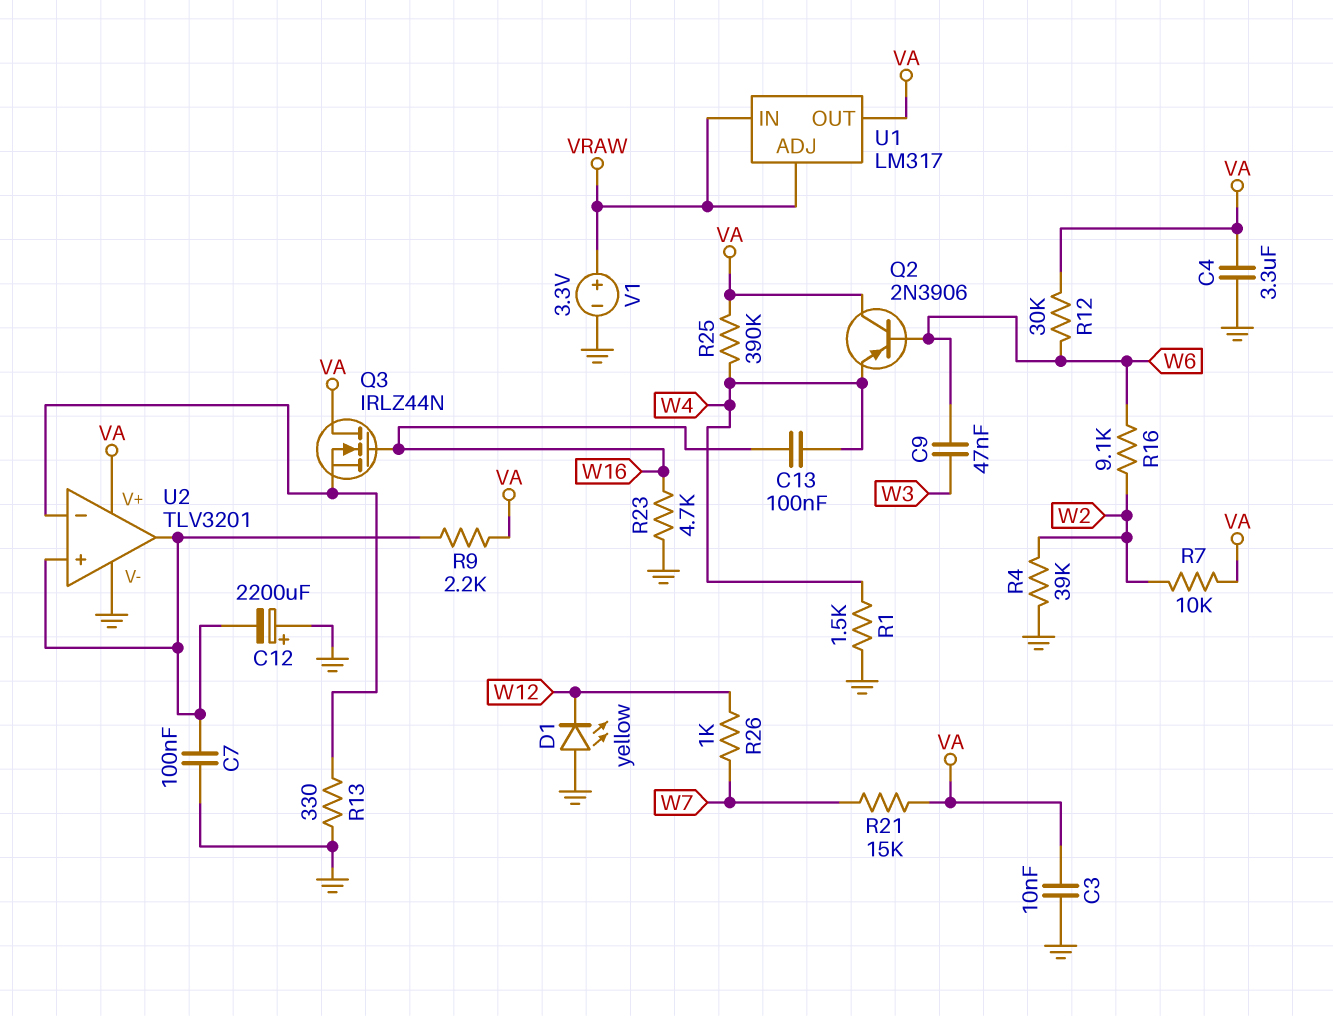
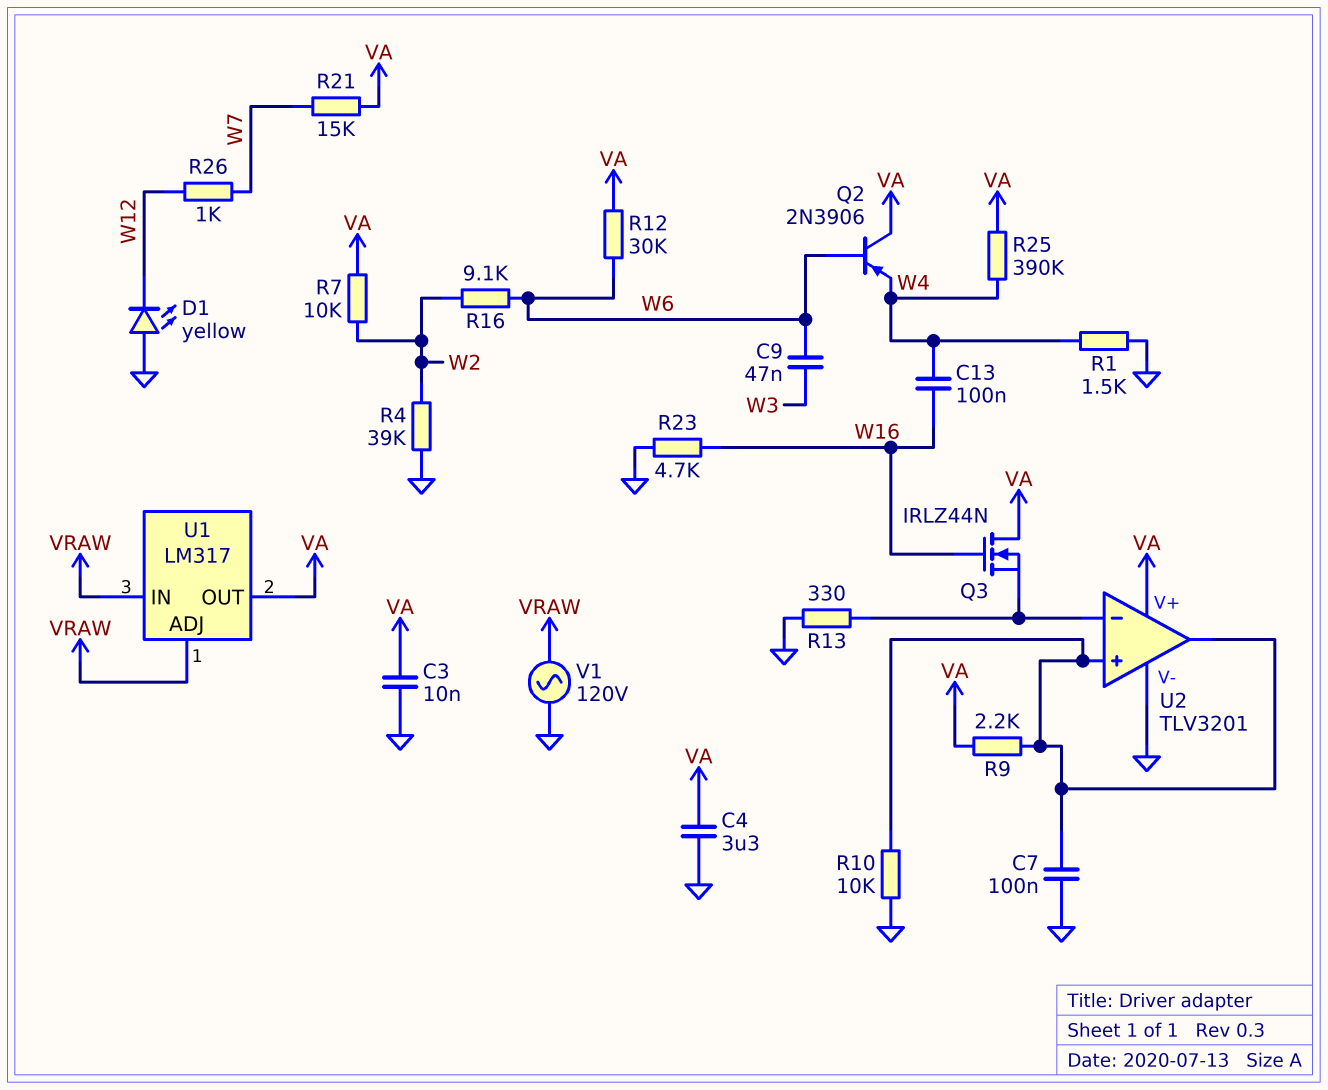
C12: 2200uF (plus GND, minus U2/in+) -> none
R10: none -> 10k (GND, U2/in+)
V1: 3.3V (plus VRAW, minus GND) -> AC 120V (GND, VRAW)

